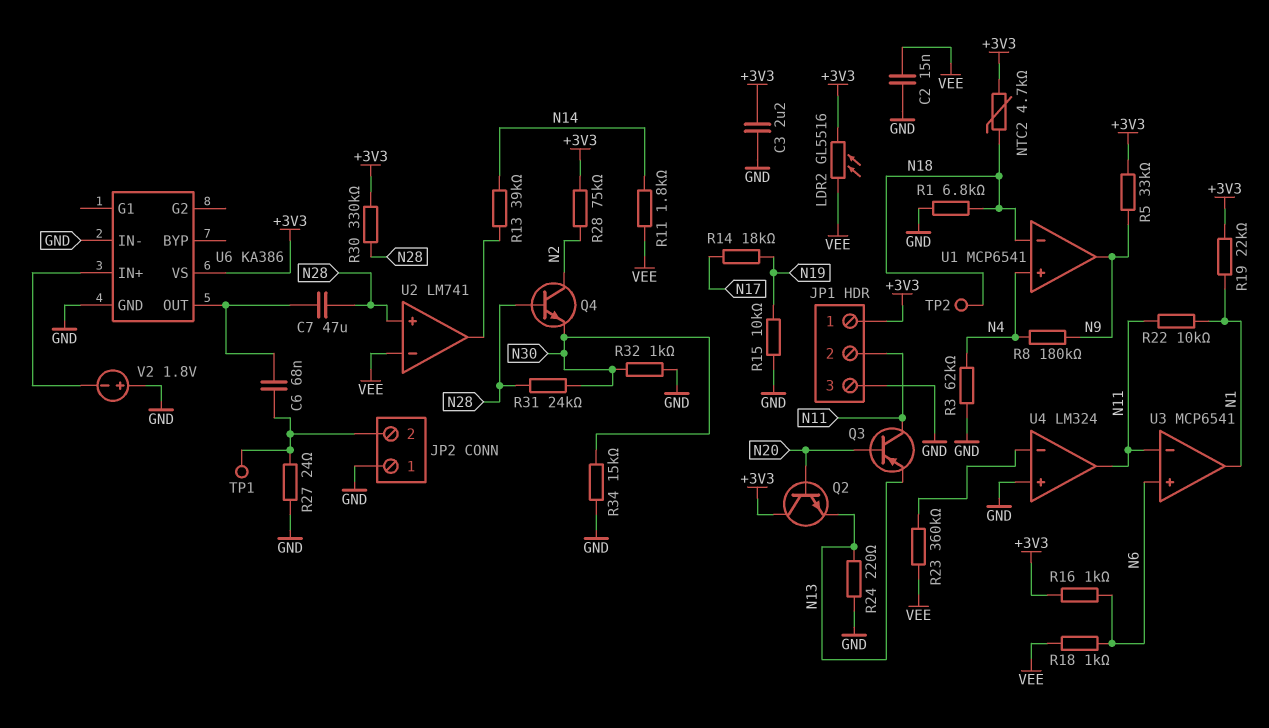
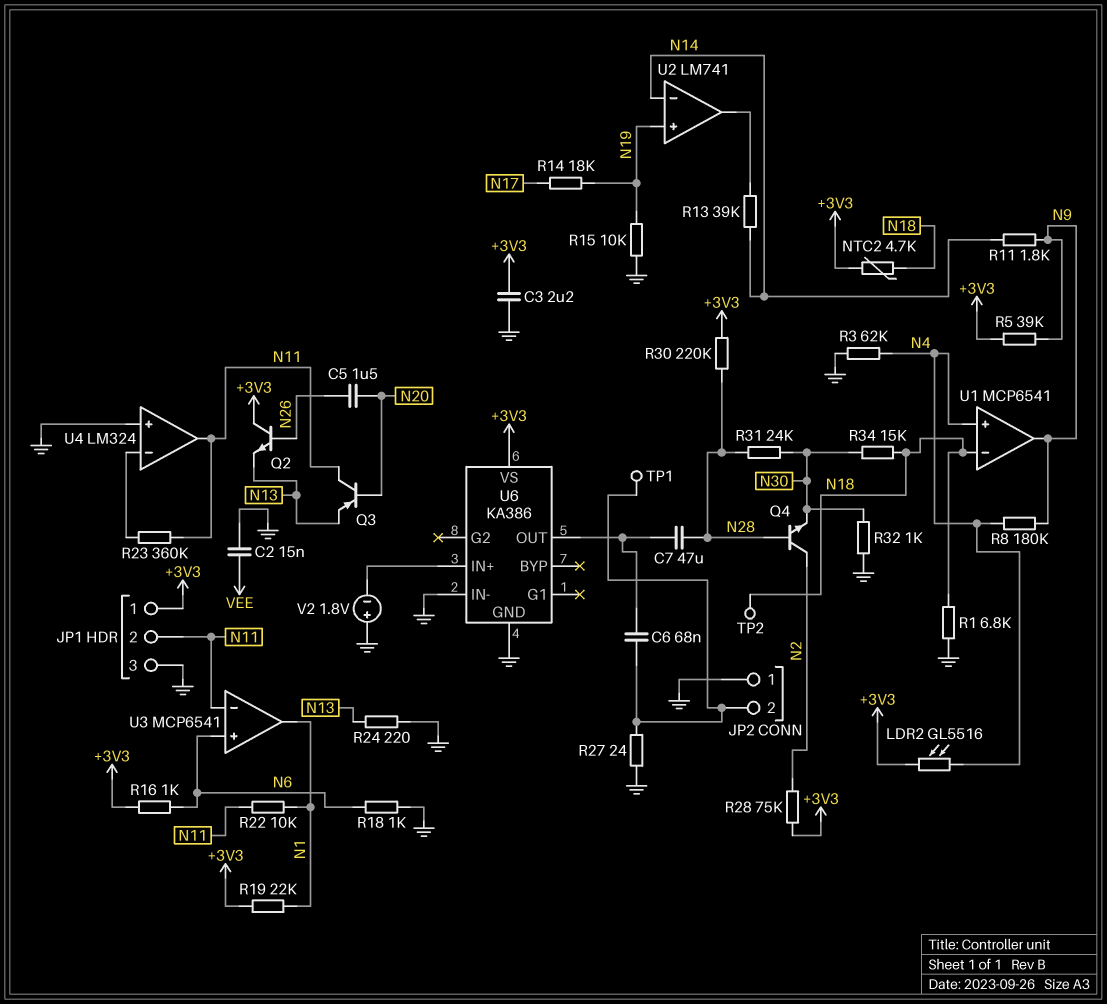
C5: none -> 1.5uF (N20, N26)
LDR2: GL5516 (+3V3, VEE) -> GL5516 (+3V3, N4)
Q2: NPN (B N20, C +3V3, E N13) -> NPN (B N26, C +3V3, E N13)
R5: 33k (+3V3, N9) -> 39k (+3V3, N9)
R11: 1.8k (N14, VEE) -> 1.8k (N9, N14)
R18: 1k (N6, VEE) -> 1k (GND, N6)
R23: 360k (U4/in-, VEE) -> 360k (N11, U4/in-)
R30: 330k (+3V3, N28) -> 220k (+3V3, N28)
R34: 15k (GND, N30) -> 15k (N18, N30)
U2 pin in+: N28 -> N19
U2 pin in-: VEE -> N14

